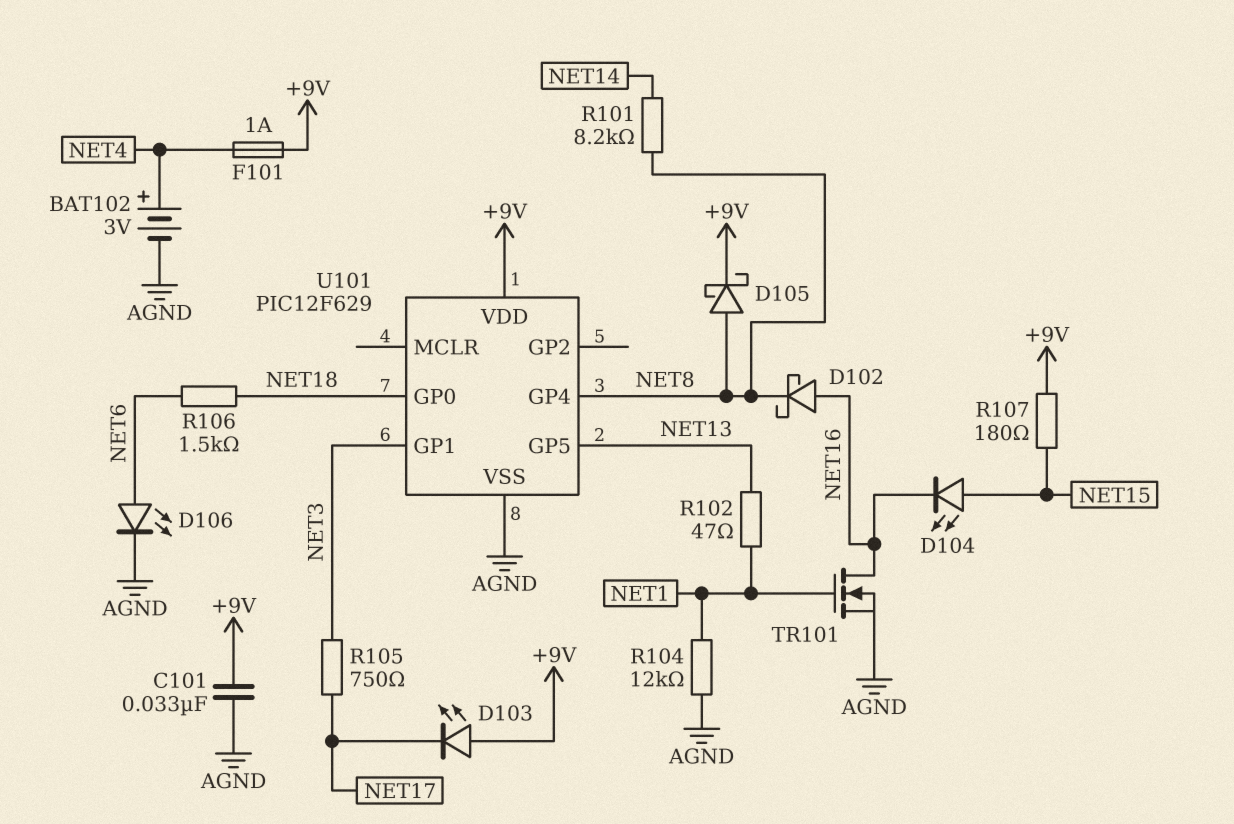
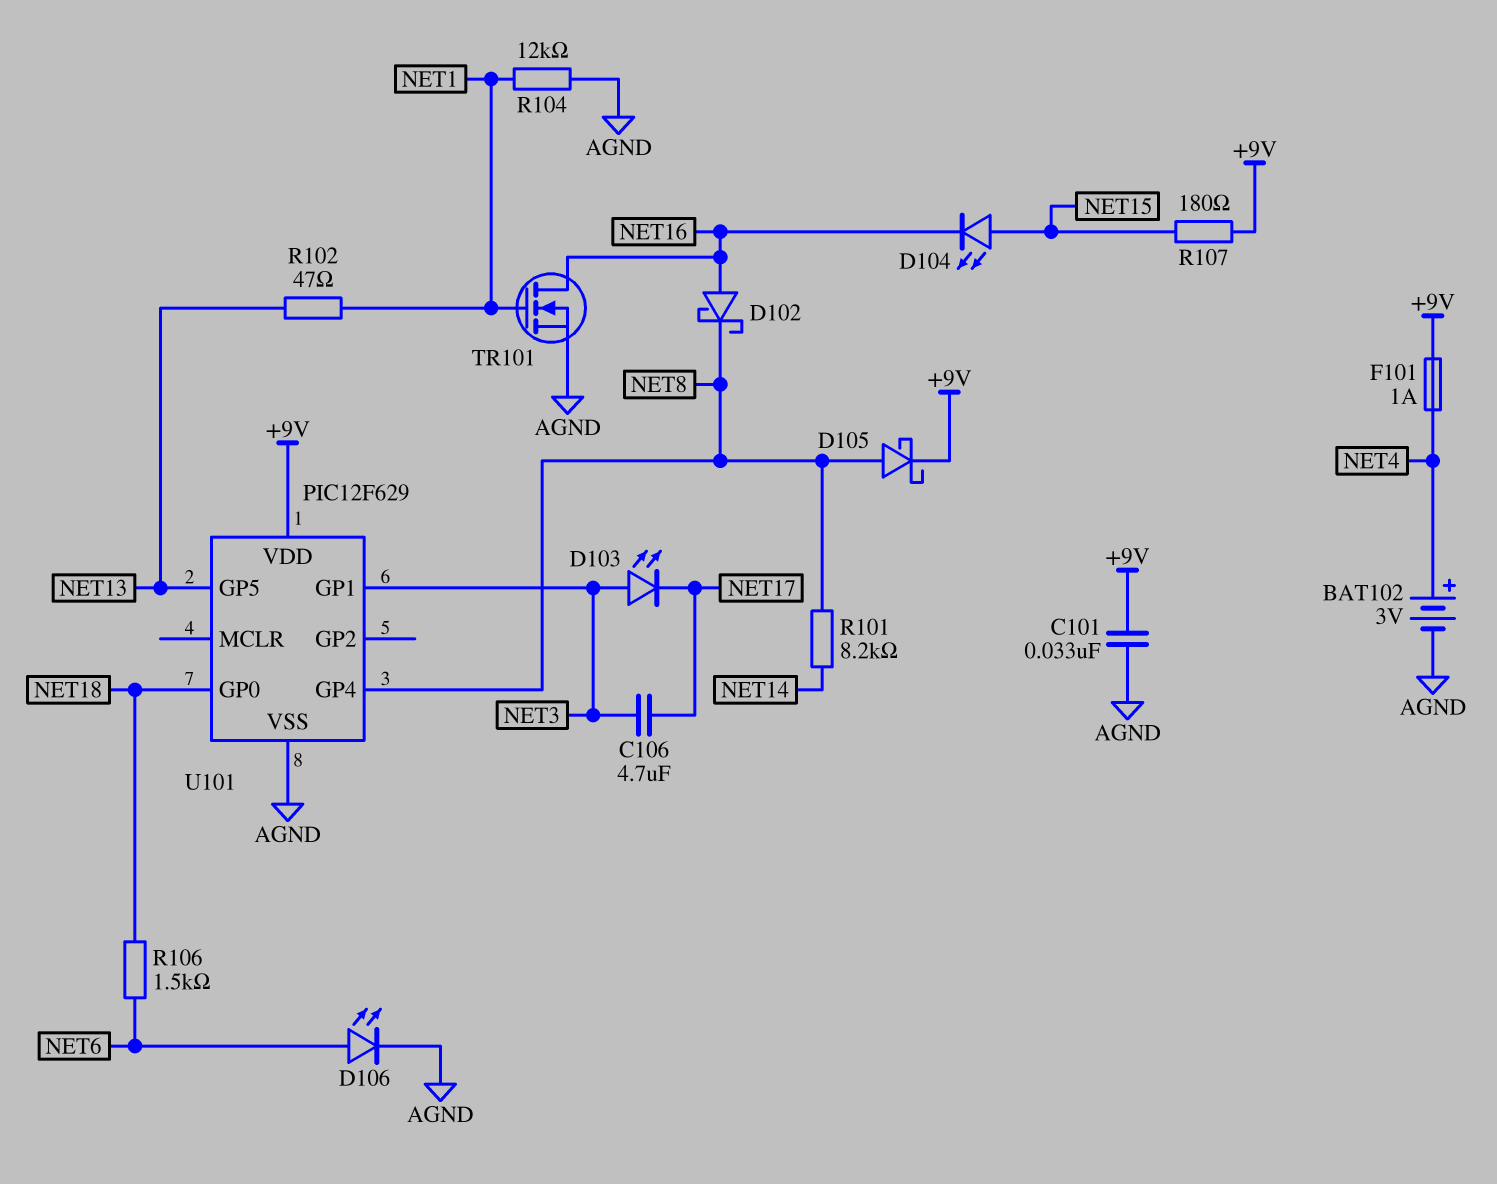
C106: none -> 4.7uF (NET3, NET17)
D103: LED (A +9V, K NET17) -> LED (A NET3, K NET17)
R105: 750 (NET3, NET17) -> none

